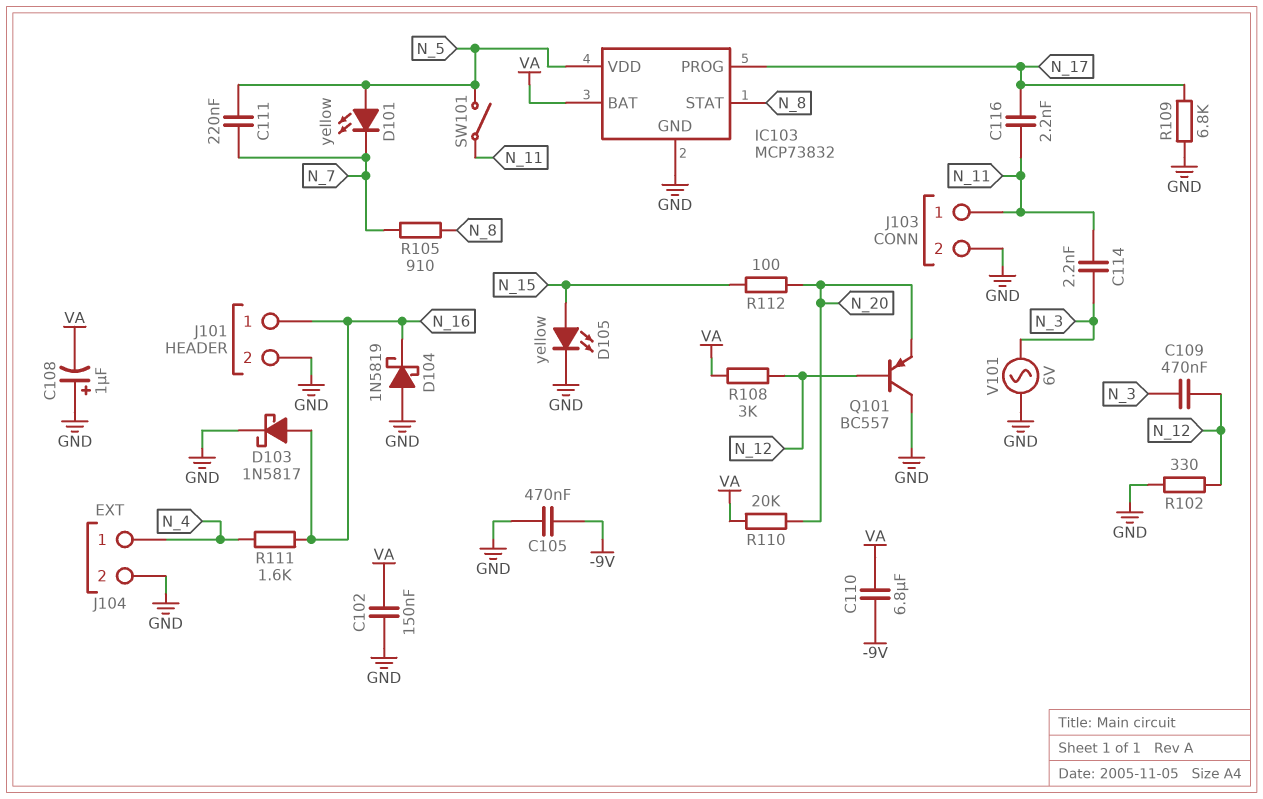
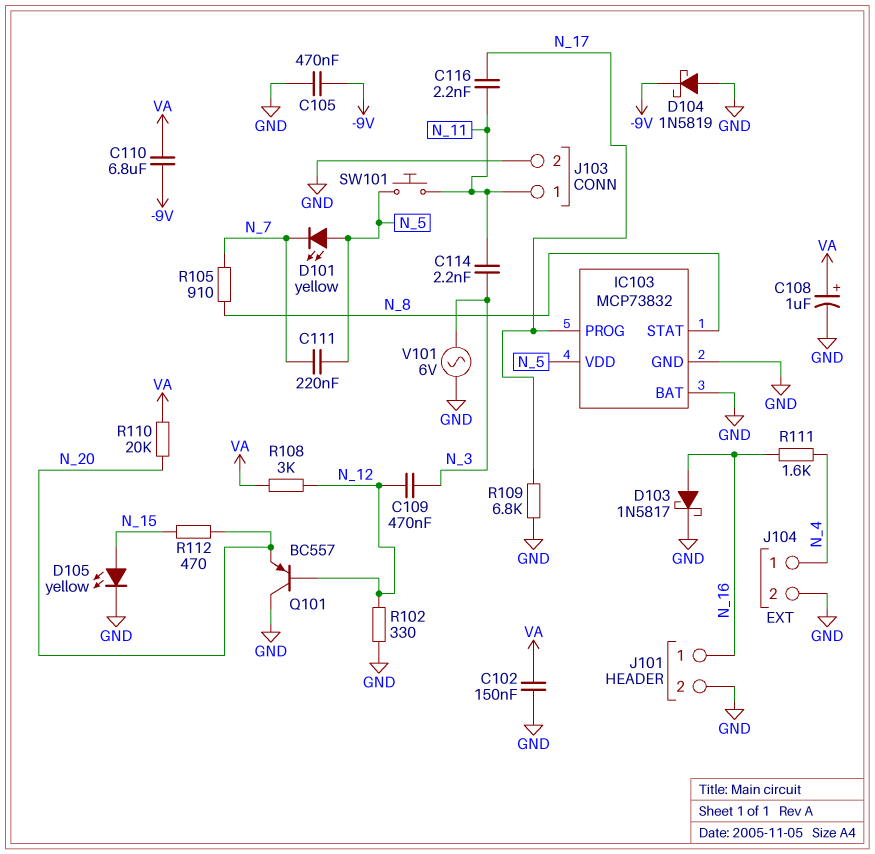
C108: 1uF (plus GND, minus VA) -> 1uF (plus VA, minus GND)
D104: schottky 1N5819 (A GND, K N_16) -> schottky 1N5819 (A GND, K -9V)
IC103 pin BAT: VA -> GND
R112: 100 (N_15, N_20) -> 470 (N_15, N_20)
SW101: switch (N_5, N_11) -> button (N_5, N_11)

